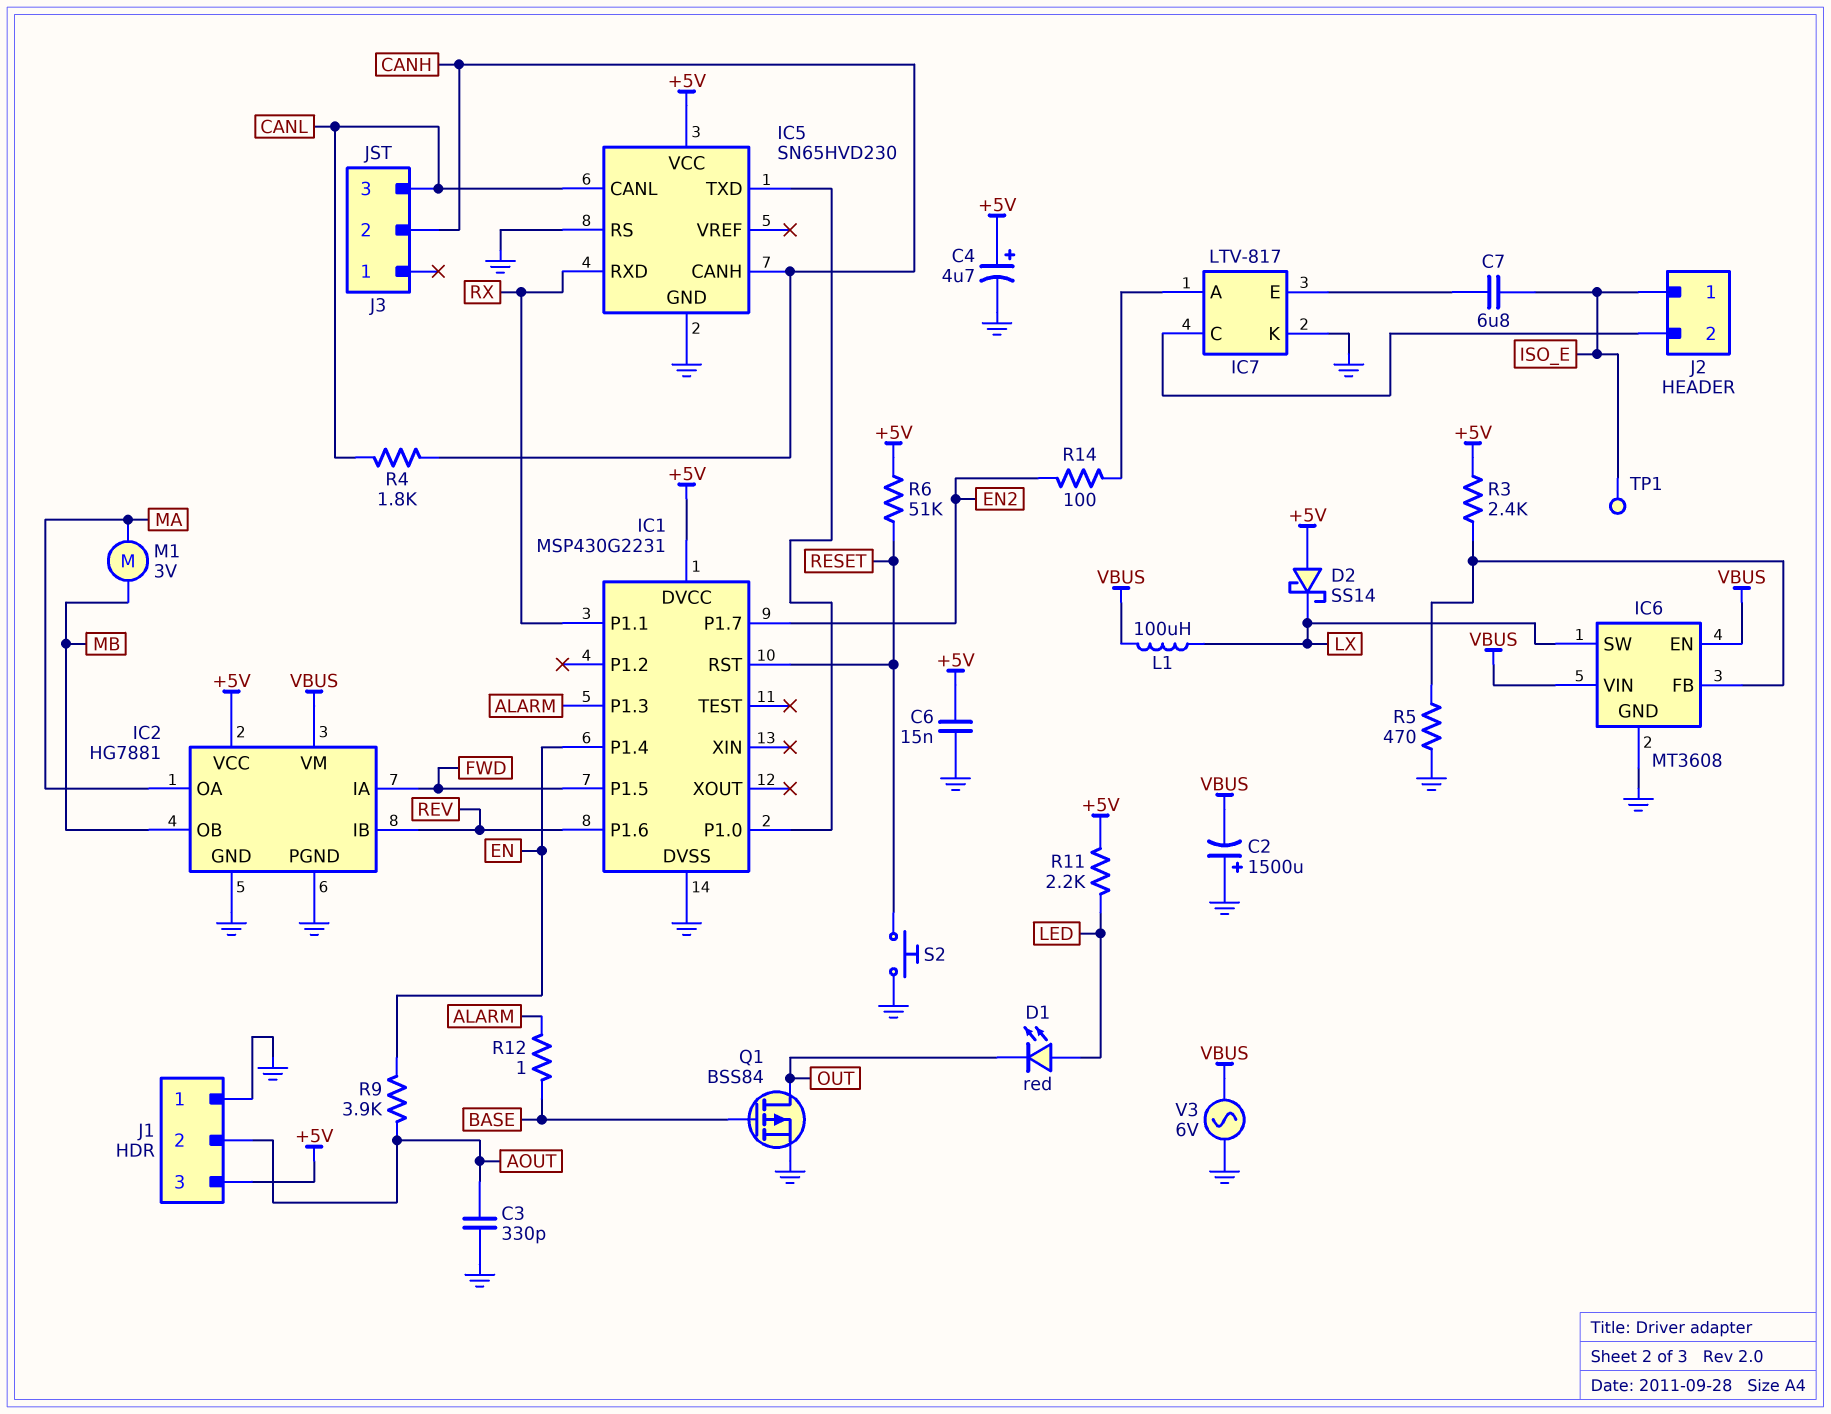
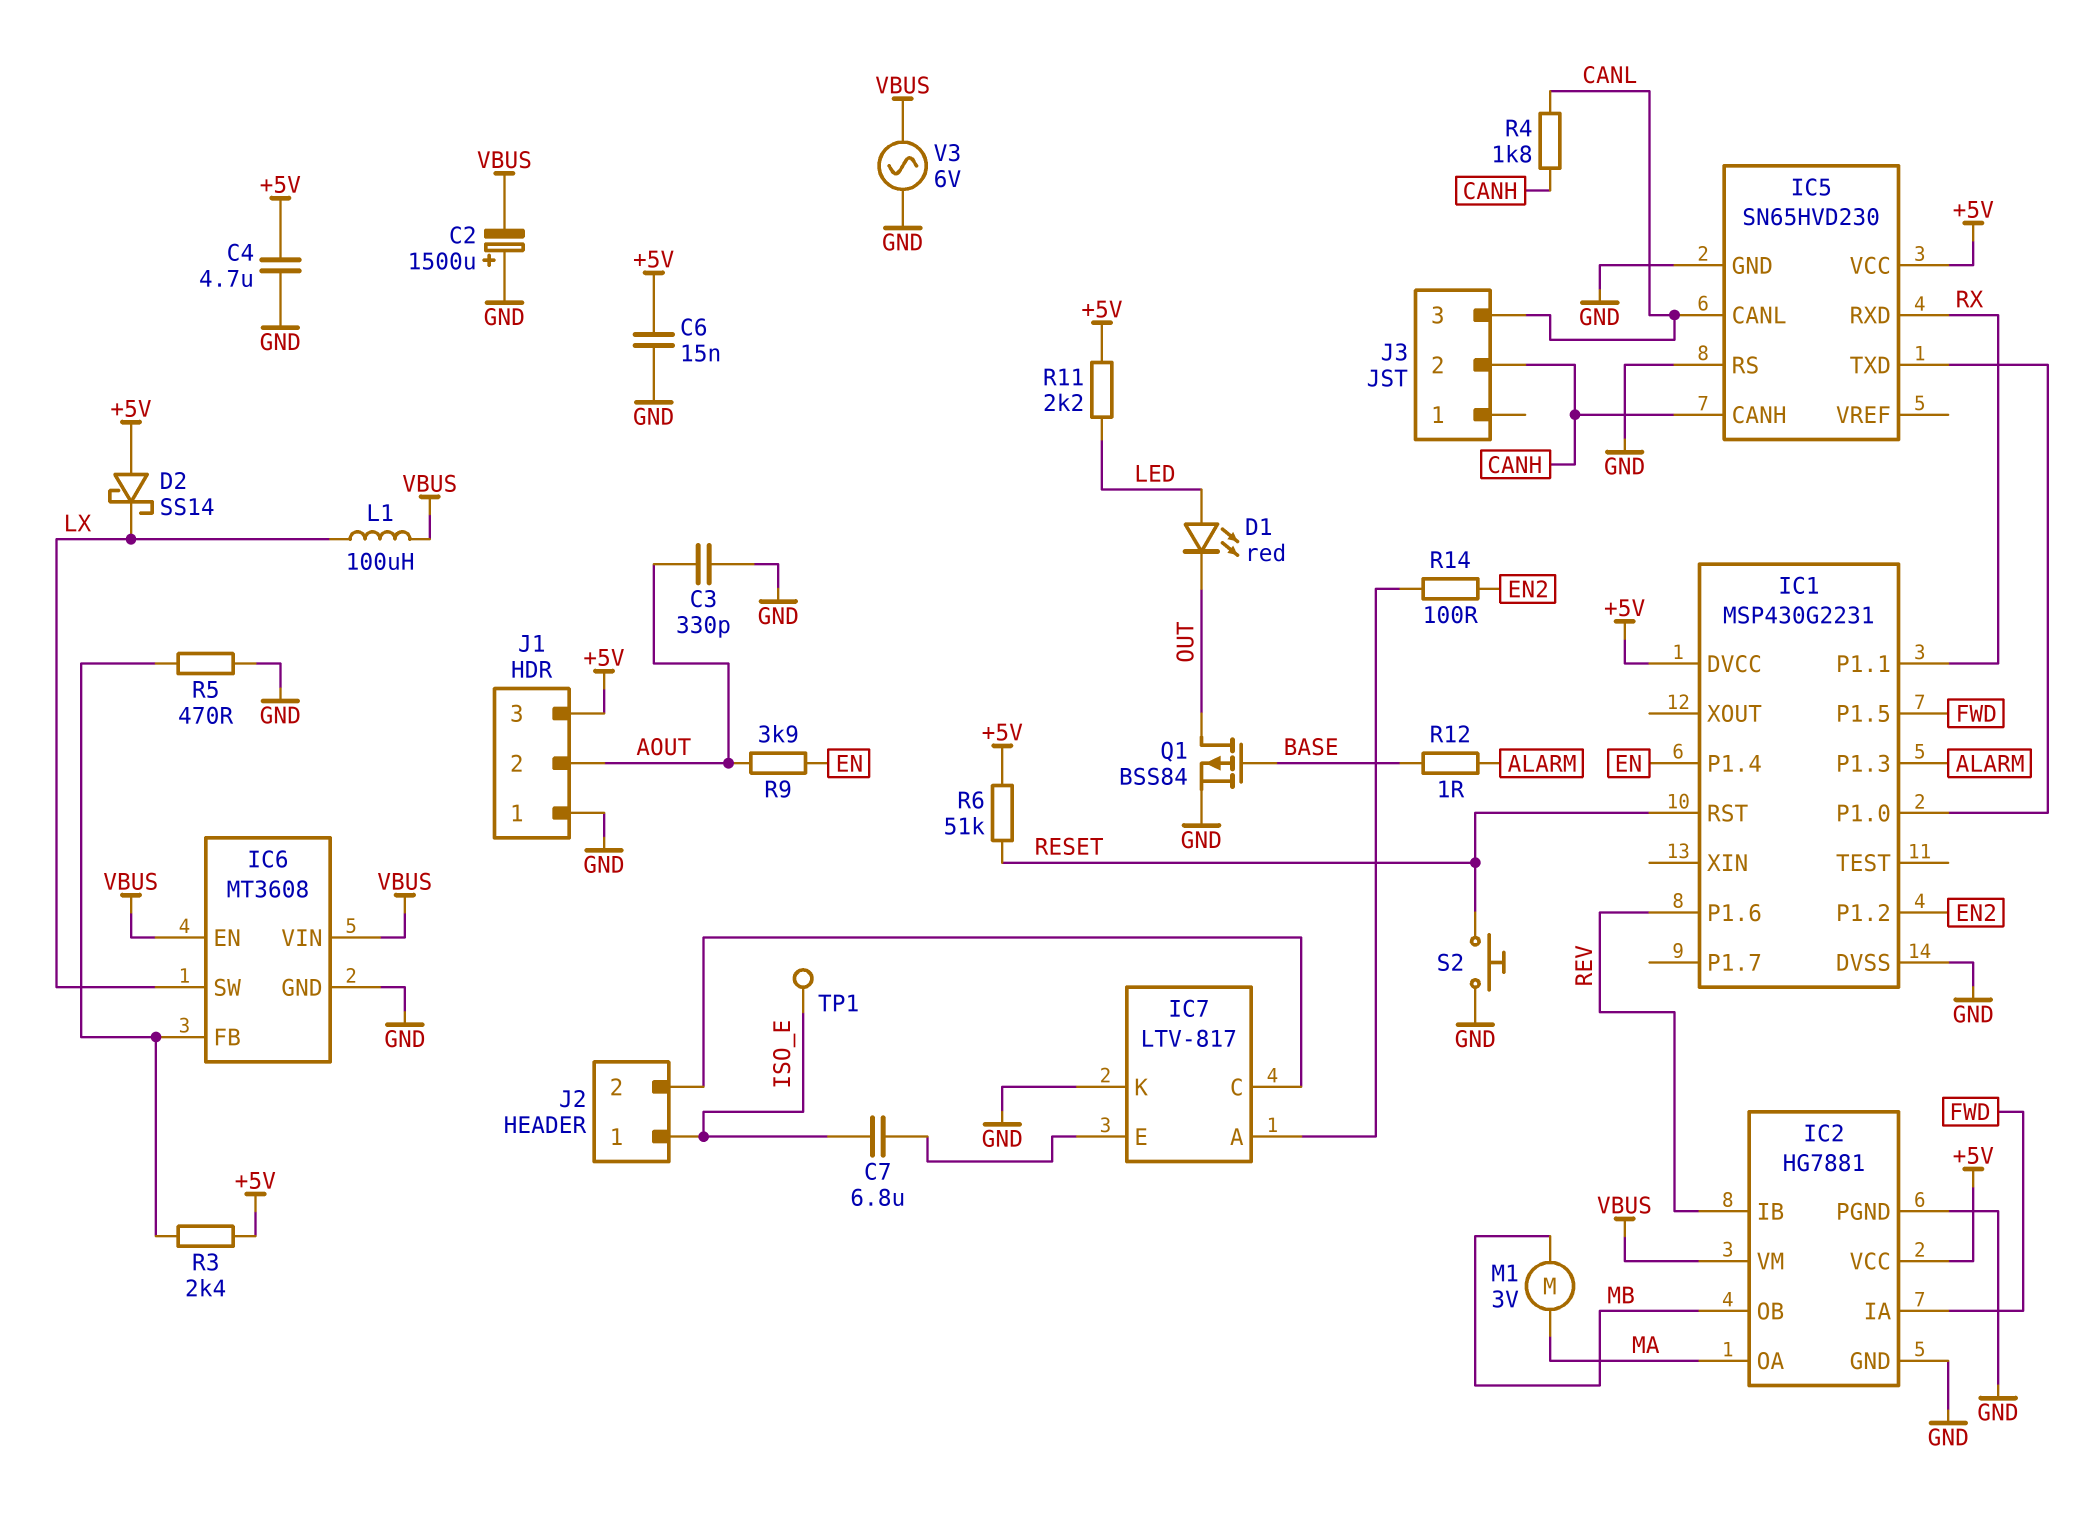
C4: 4.7uF (plus +5V, minus GND) -> 4.7uF (+5V, GND)
IC1 pin P1.2: none -> EN2
IC1 pin P1.7: EN2 -> none

